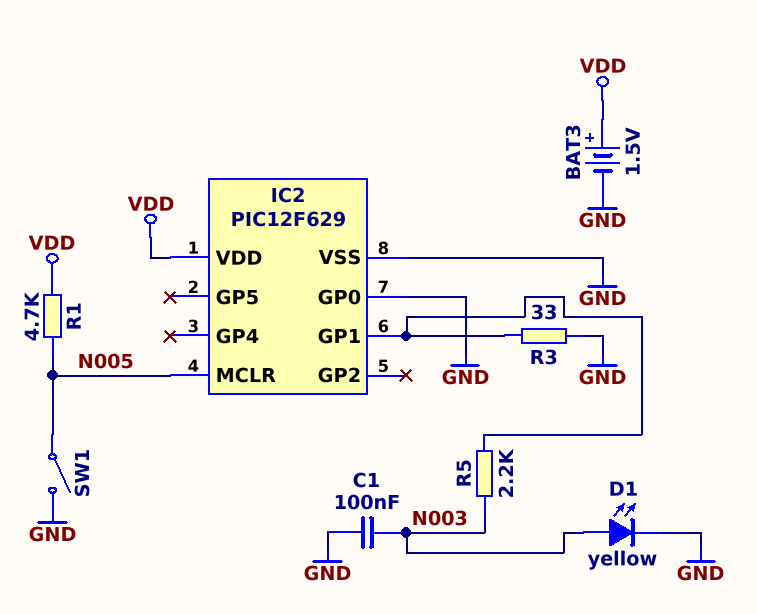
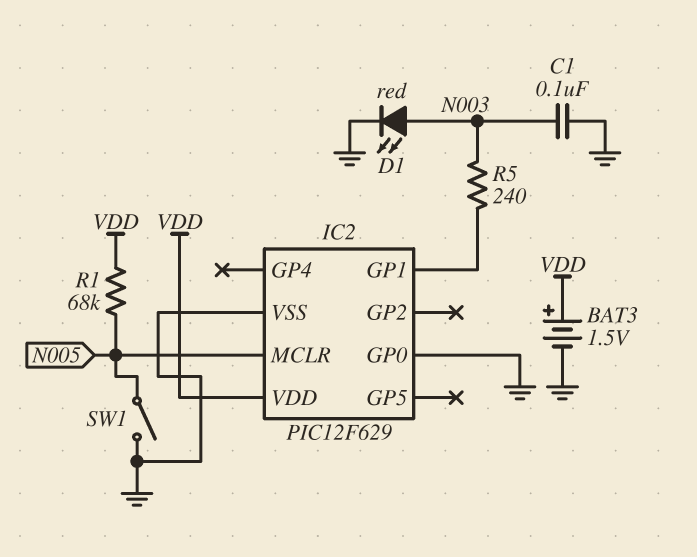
D1: LED yellow (A N003, K GND) -> LED red (A N003, K GND)
R1: 4.7k (N005, VDD) -> 68k (N005, VDD)
R3: 33 (GND, IC2/GP1) -> none
R5: 2.2k (IC2/GP1, N003) -> 240 (IC2/GP1, N003)

